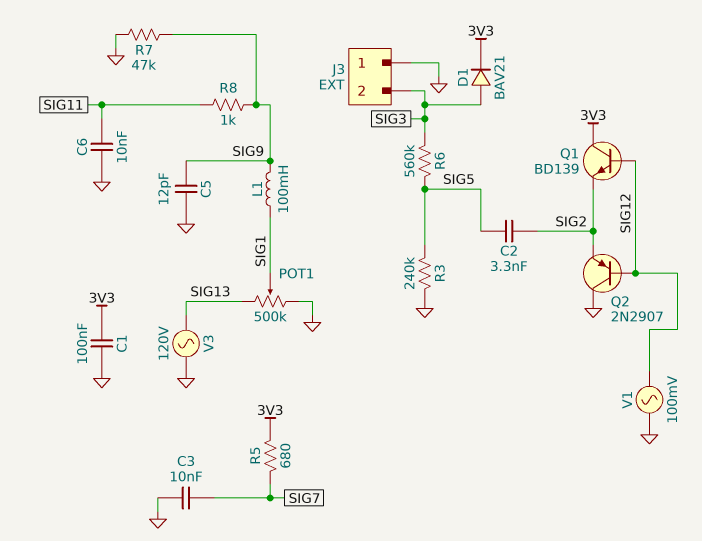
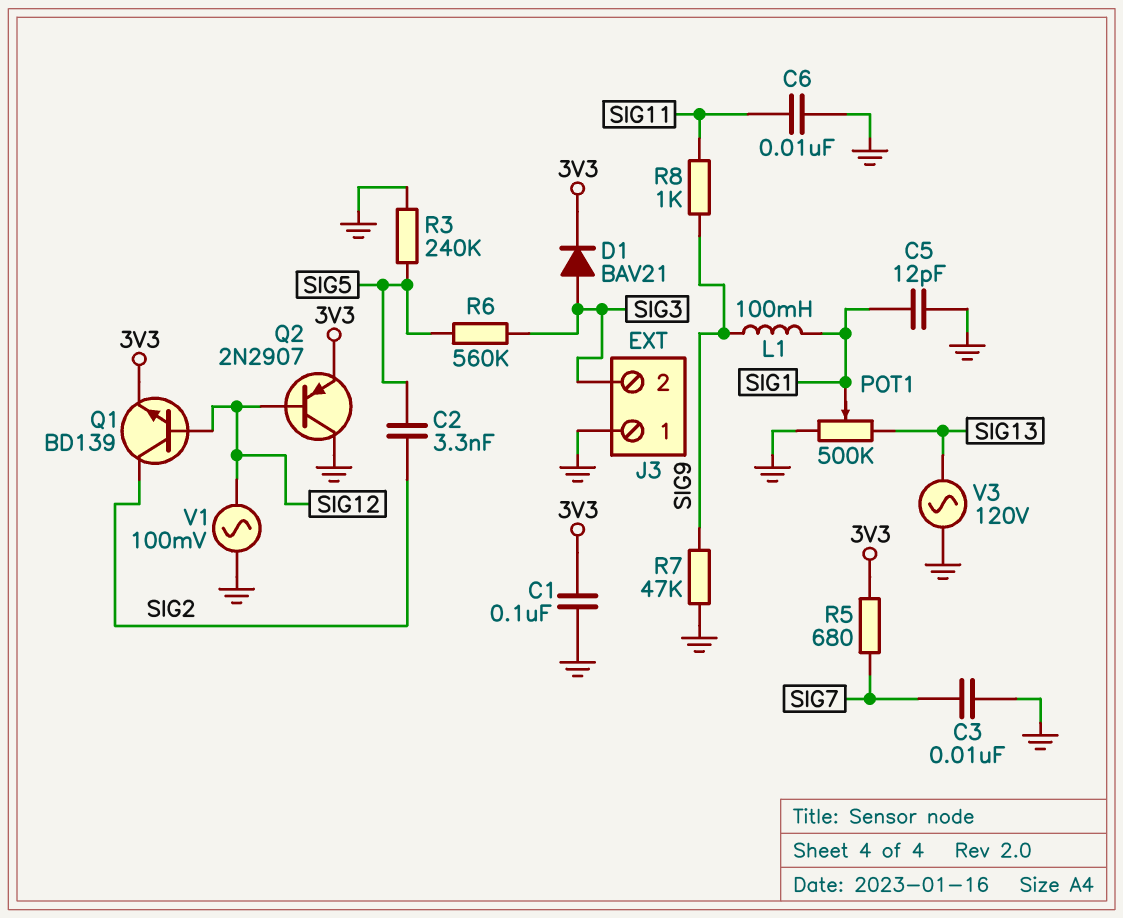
C5: 12pF (GND, SIG9) -> 12pF (GND, SIG1)
Q1: NPN BD139 (B SIG12, C 3V3, E SIG2) -> NPN BD139 (B SIG12, C SIG2, E 3V3)
Q2: PNP 2N2907 (B SIG12, C GND, E SIG2) -> PNP 2N2907 (B SIG12, C GND, E 3V3)

